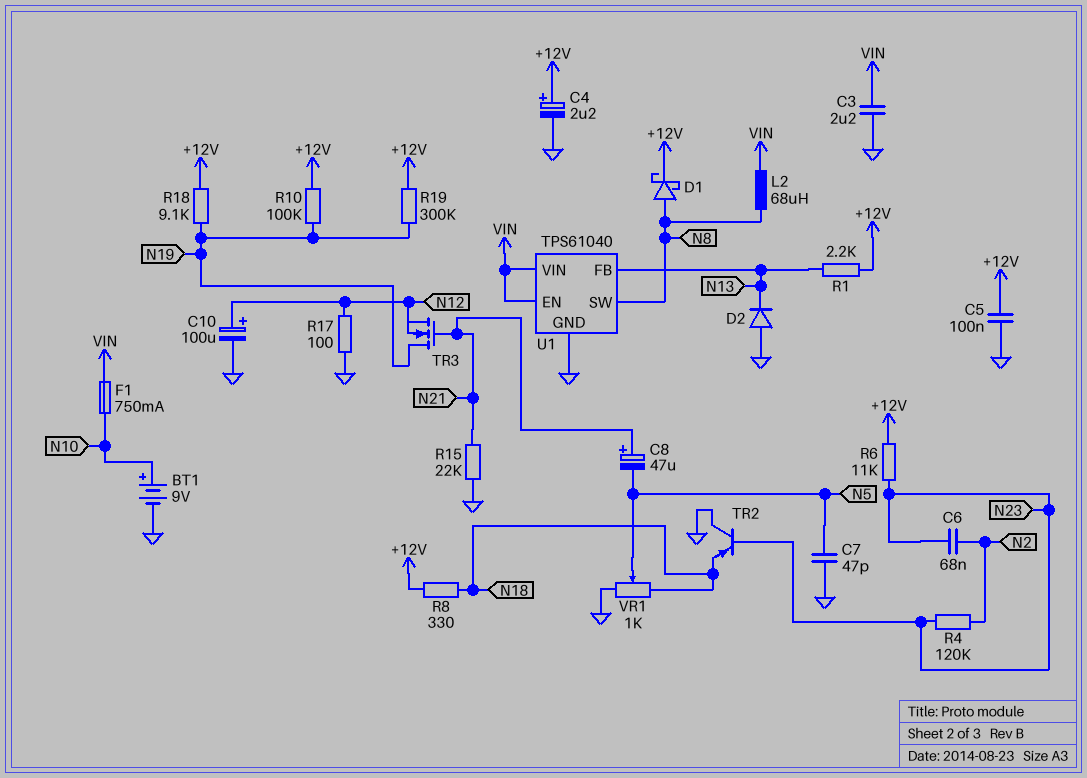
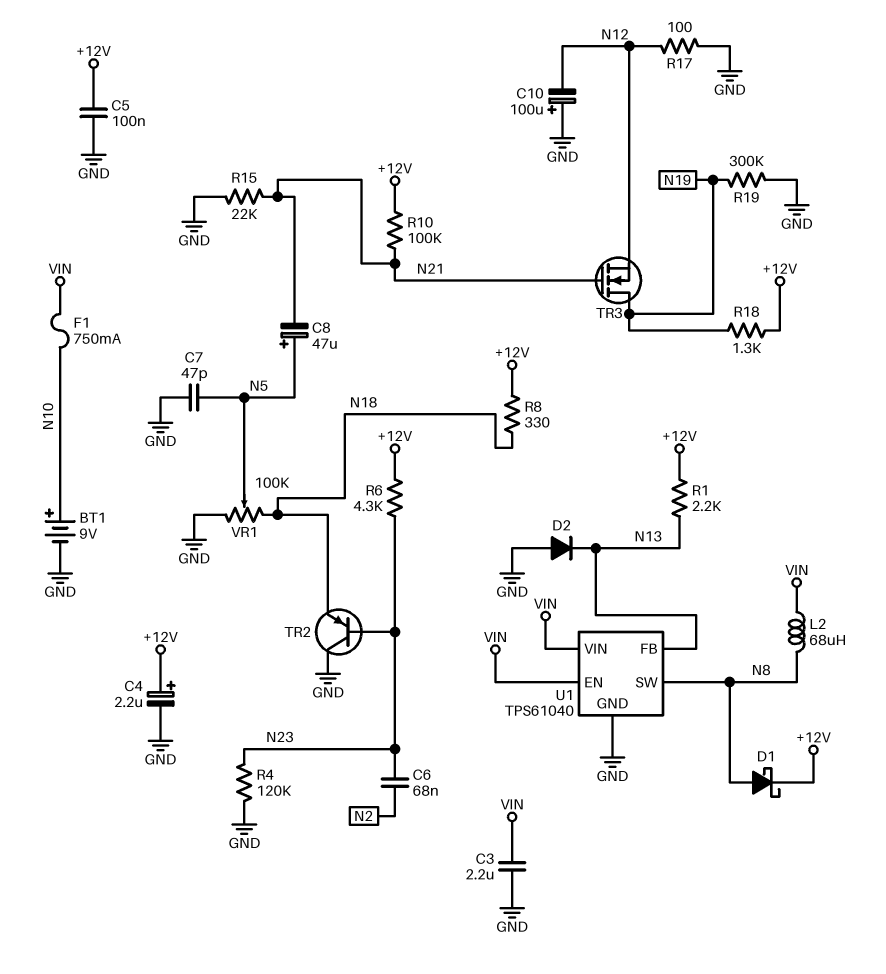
C8: 47uF (plus N21, minus N5) -> 47uF (plus N5, minus N21)
C10: 100uF (plus N12, minus GND) -> 100uF (plus GND, minus N12)
R4: 120k (N2, N23) -> 120k (GND, N23)
R6: 11k (+12V, N23) -> 4.3k (+12V, N23)
R10: 100k (+12V, N19) -> 100k (+12V, N21)
R18: 9.1k (+12V, N19) -> 1.3k (+12V, N19)
R19: 300k (+12V, N19) -> 300k (GND, N19)
VR1: 1k (GND, N18, wiper N5) -> 100k (GND, N18, wiper N5)

